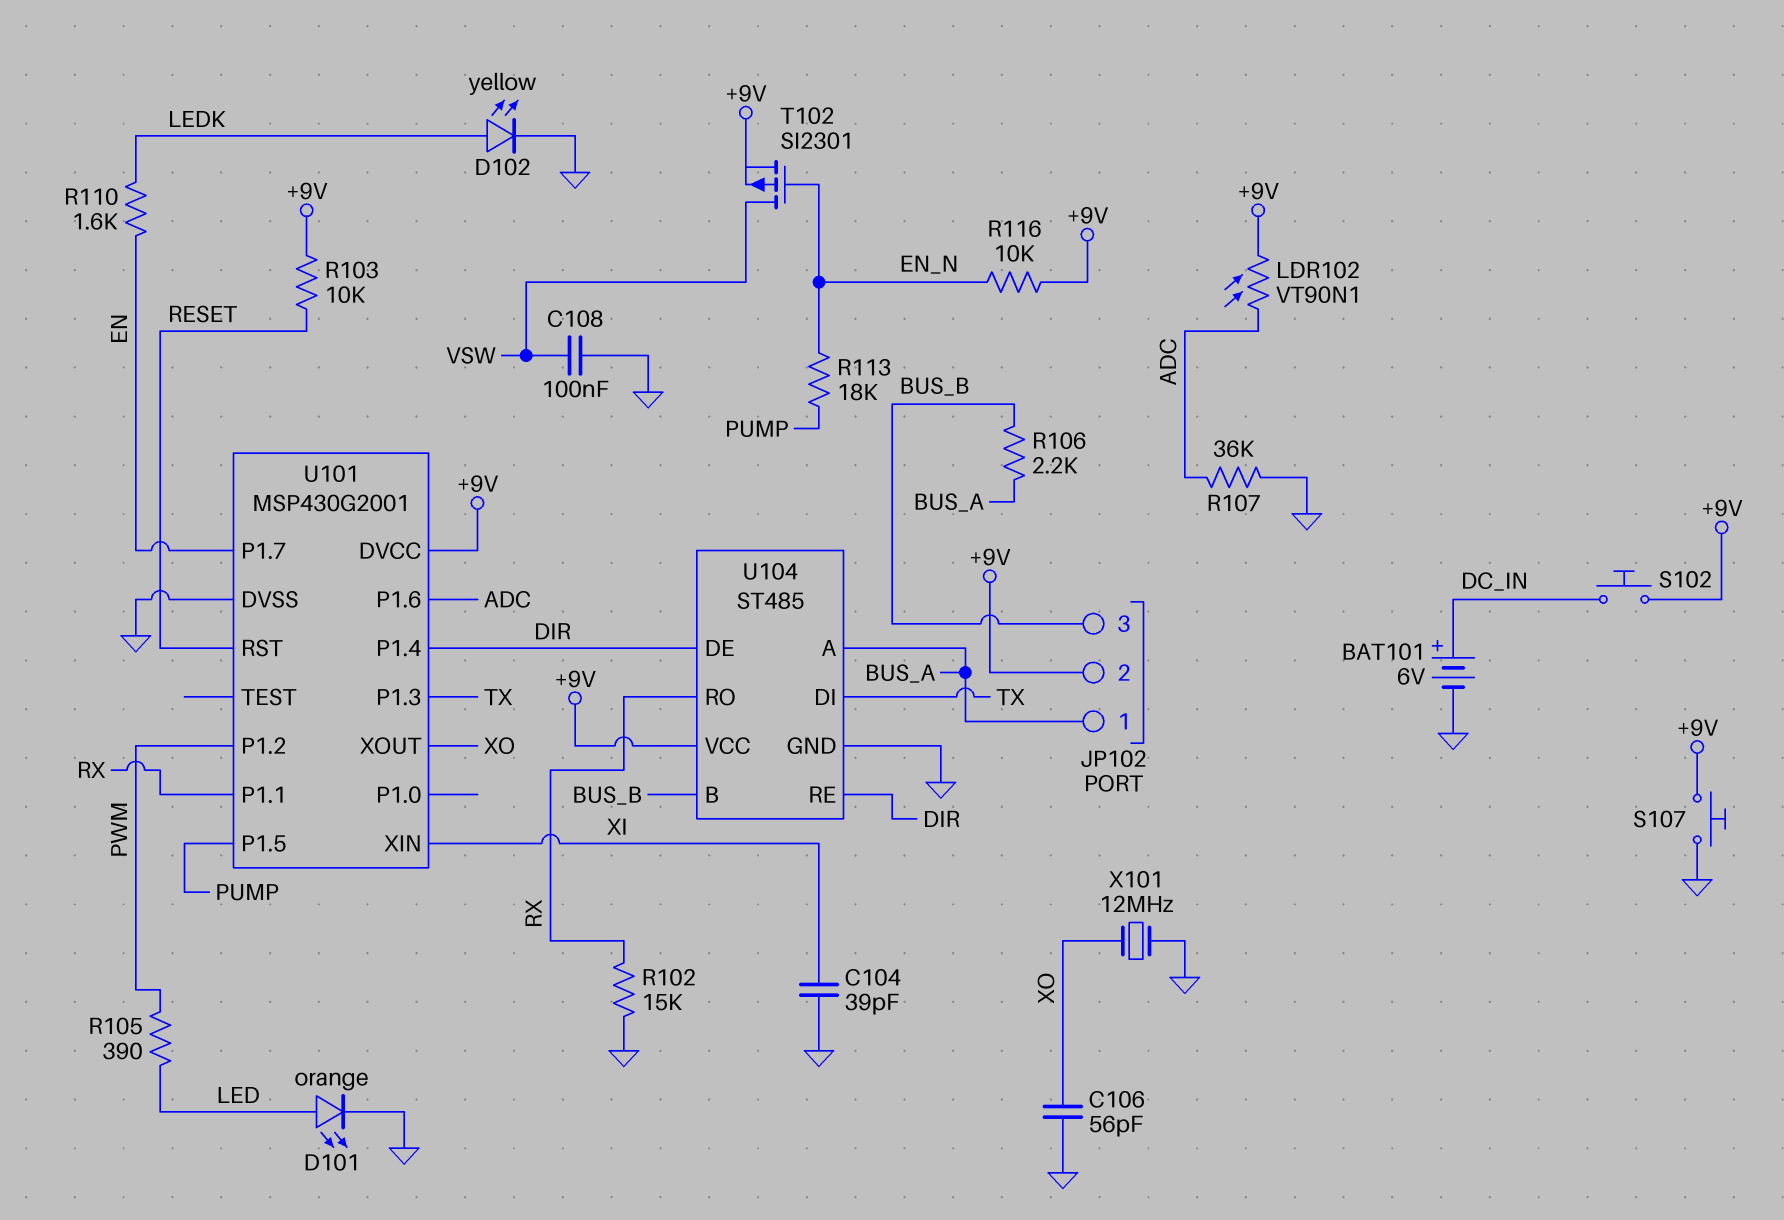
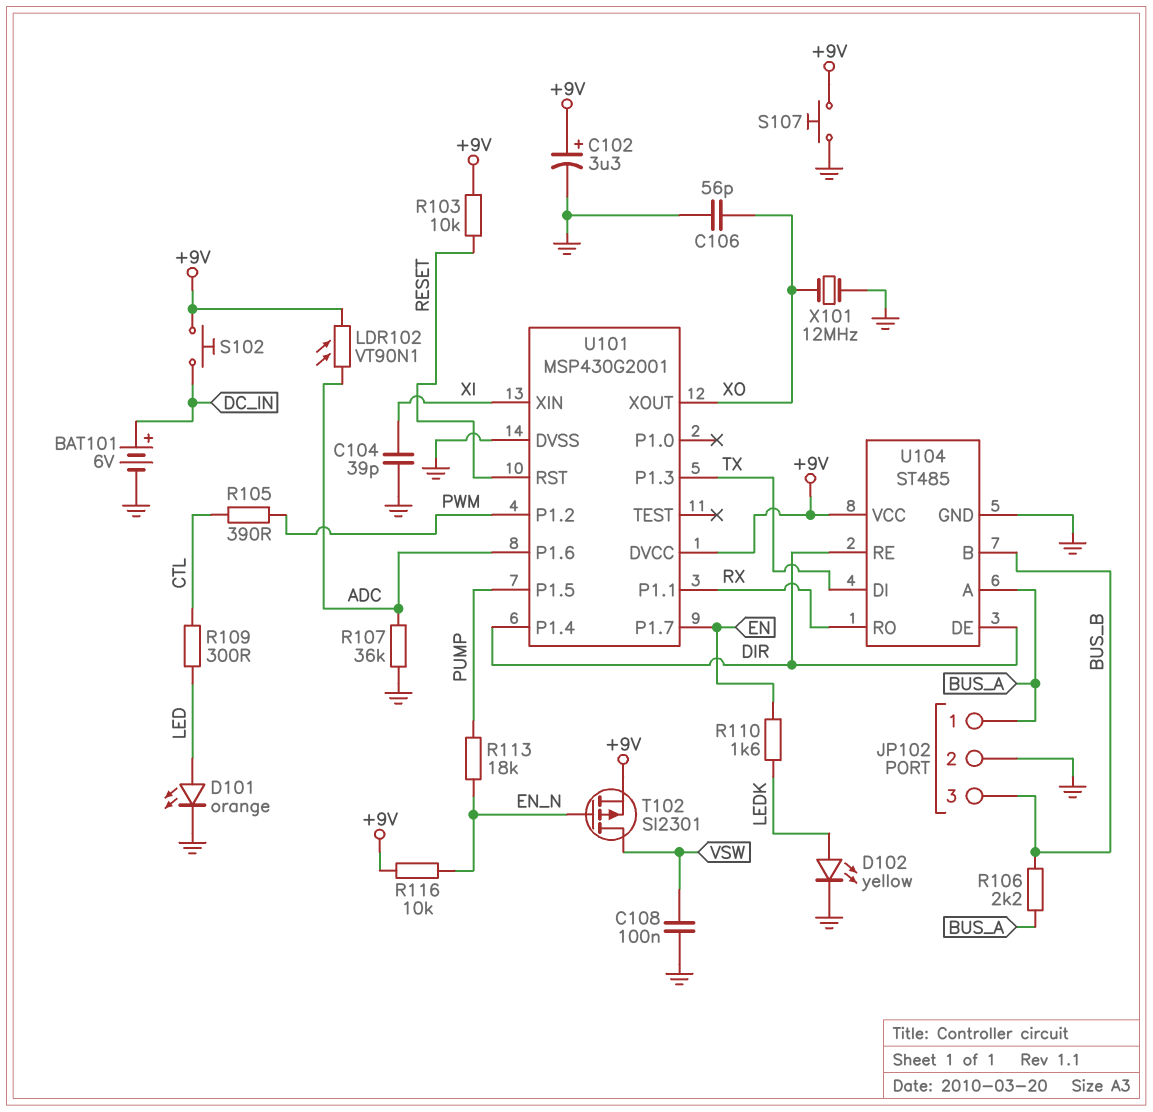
C102: none -> 3.3uF (plus +9V, minus GND)
JP102 pin 2: +9V -> GND
R102: 15k (GND, RX) -> none
R105: 390 (LED, PWM) -> 390 (CTL, PWM)
R109: none -> 300 (CTL, LED)

